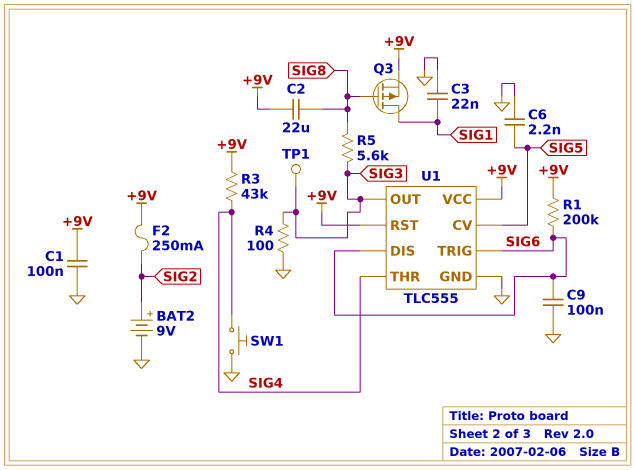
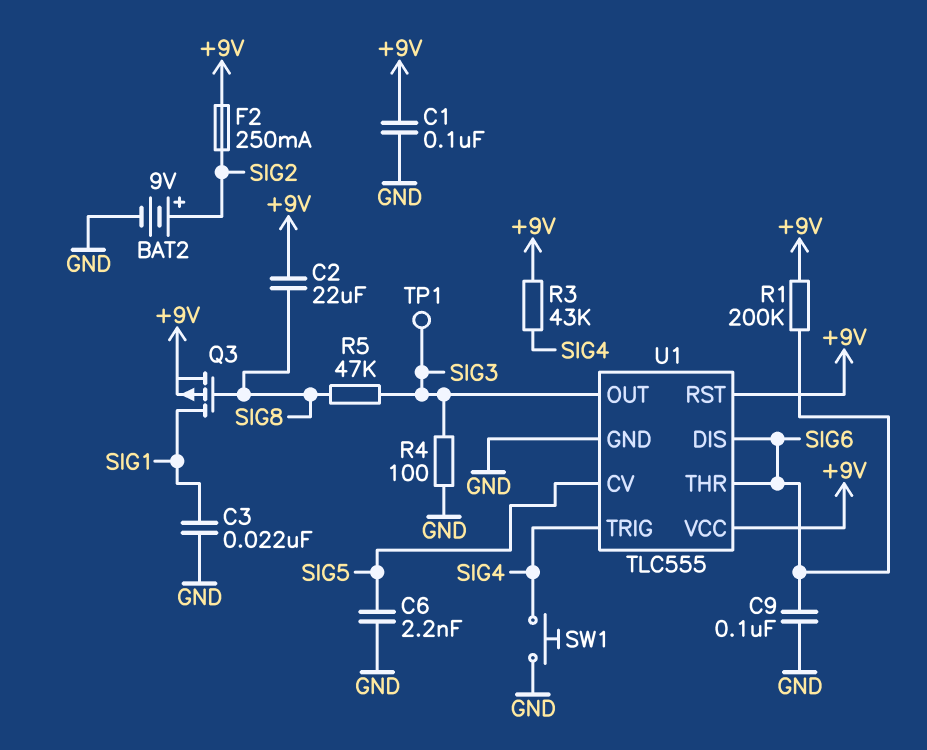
R5: 5.6k (SIG3, SIG8) -> 47k (SIG3, SIG8)
U1 pin THR: SIG4 -> SIG6
U1 pin TRIG: SIG6 -> SIG4

